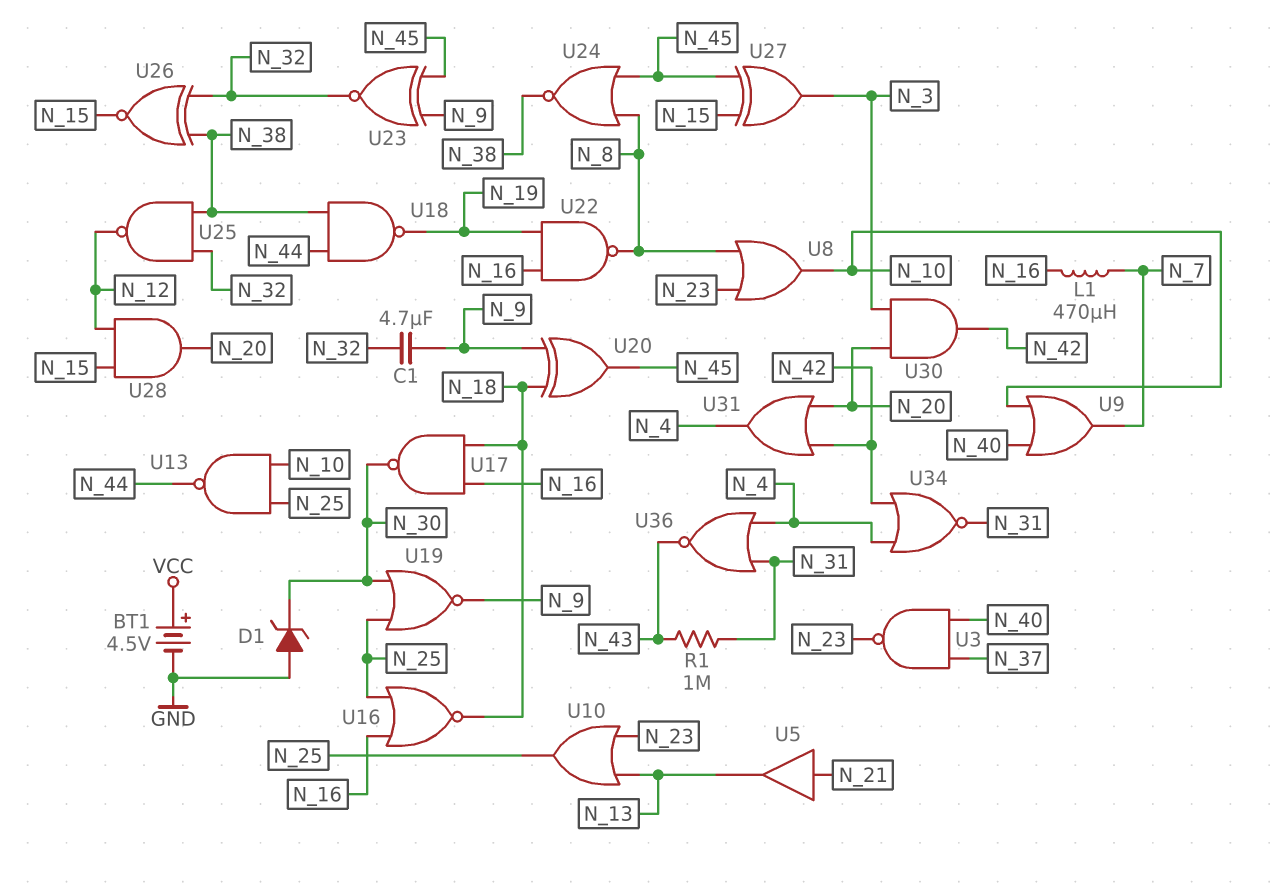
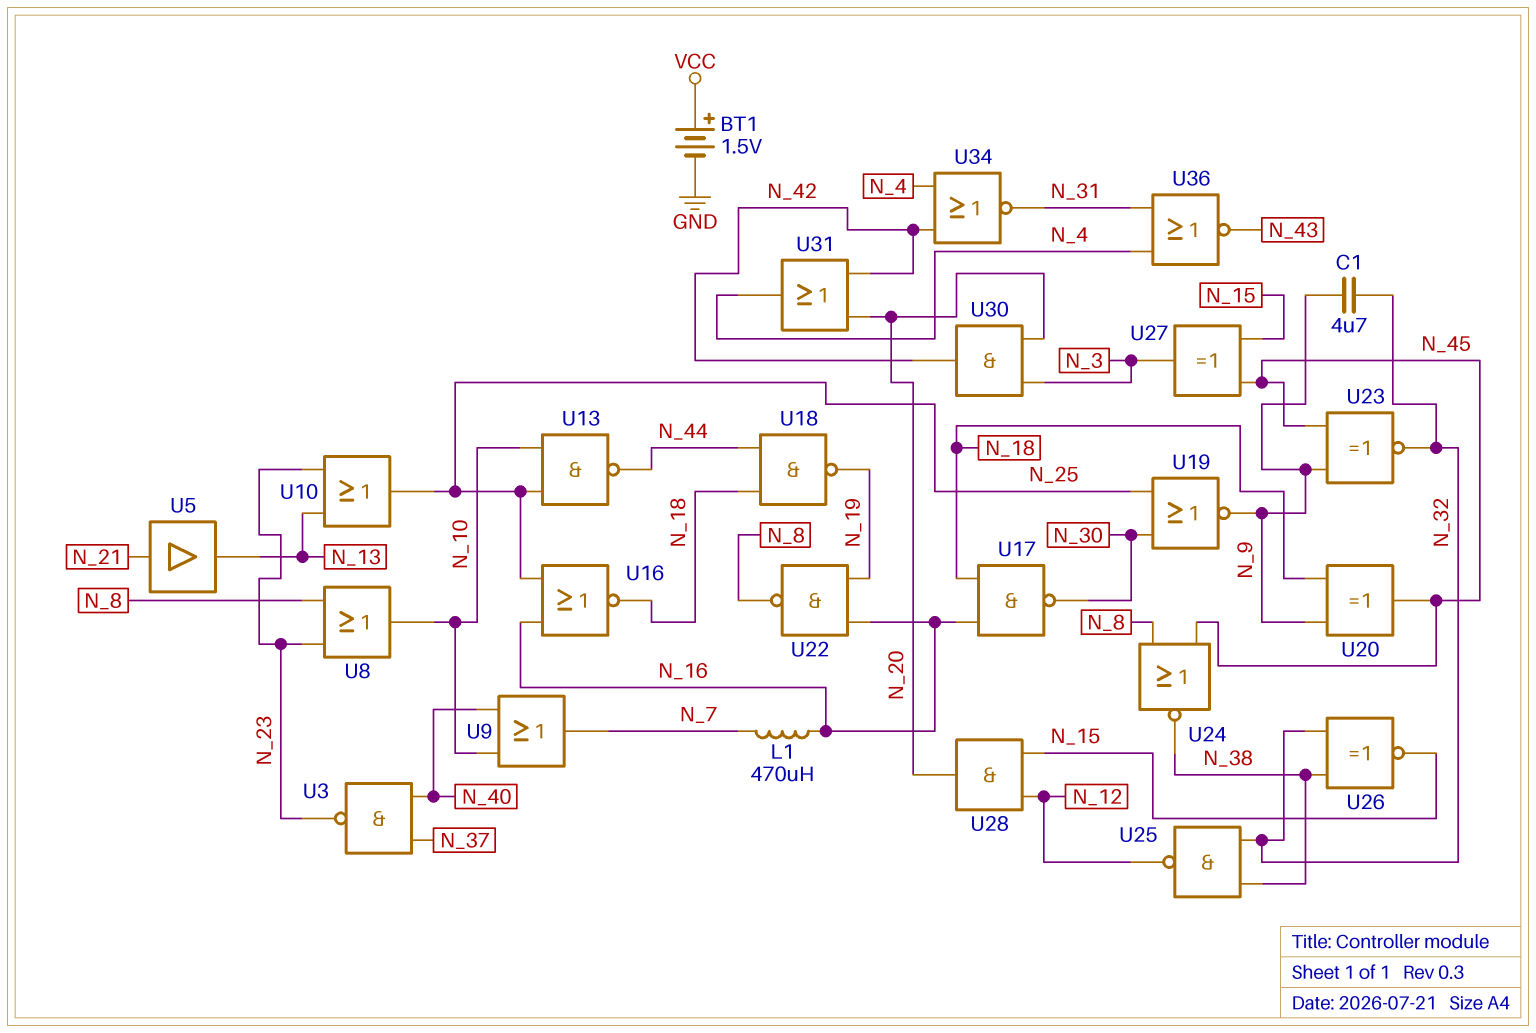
BT1: 4.5V (plus VCC, minus GND) -> 1.5V (plus VCC, minus GND)
D1: zener (A GND, K N_30) -> none
R1: 1M (N_31, N_43) -> none
U18: NAND (in N_38, in N_44, out N_19) -> NAND (in N_18, in N_44, out N_19)

